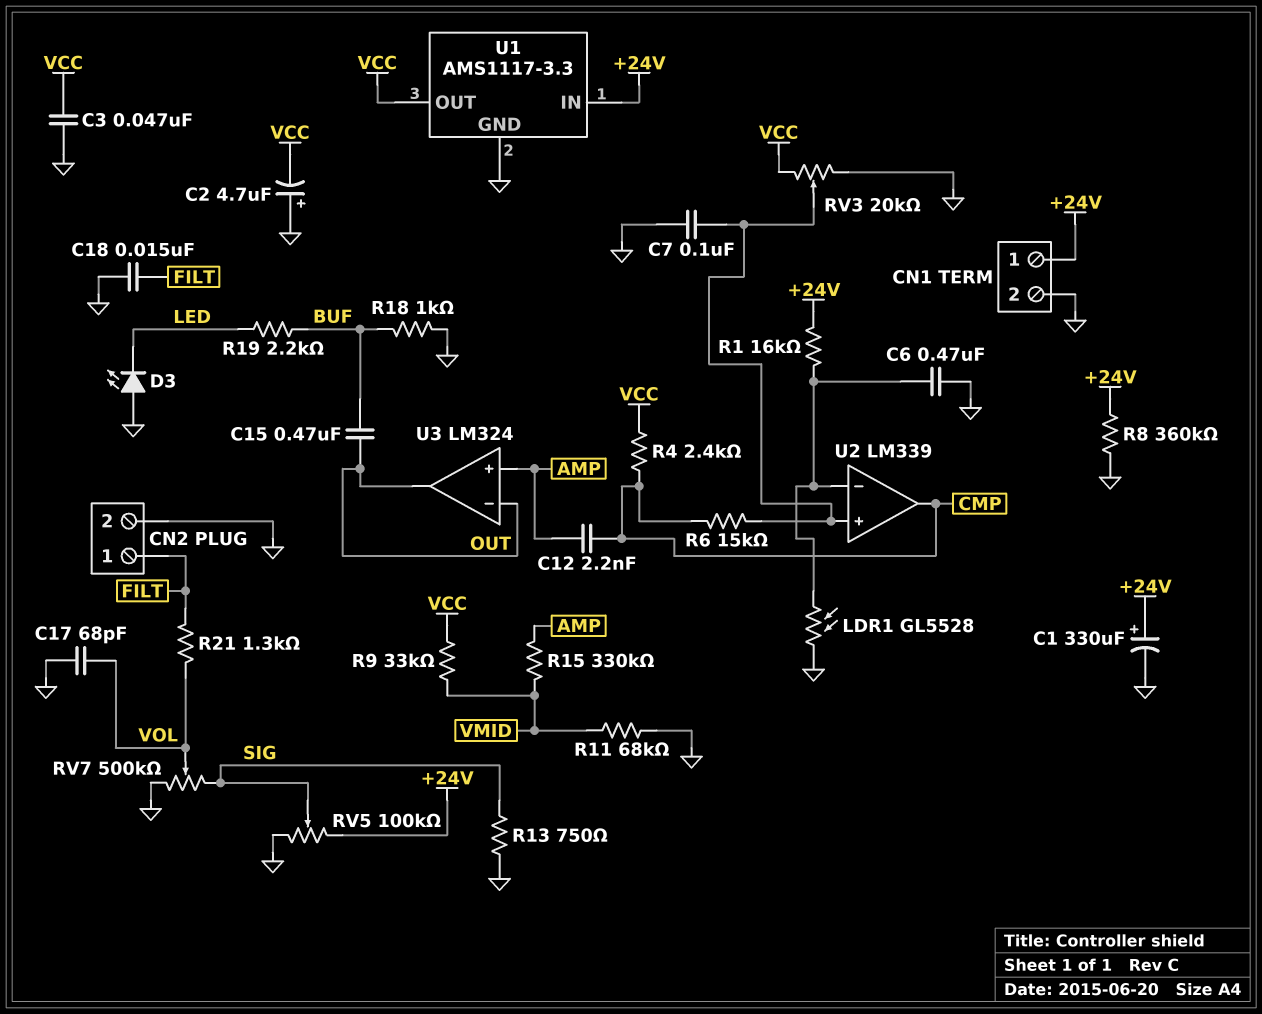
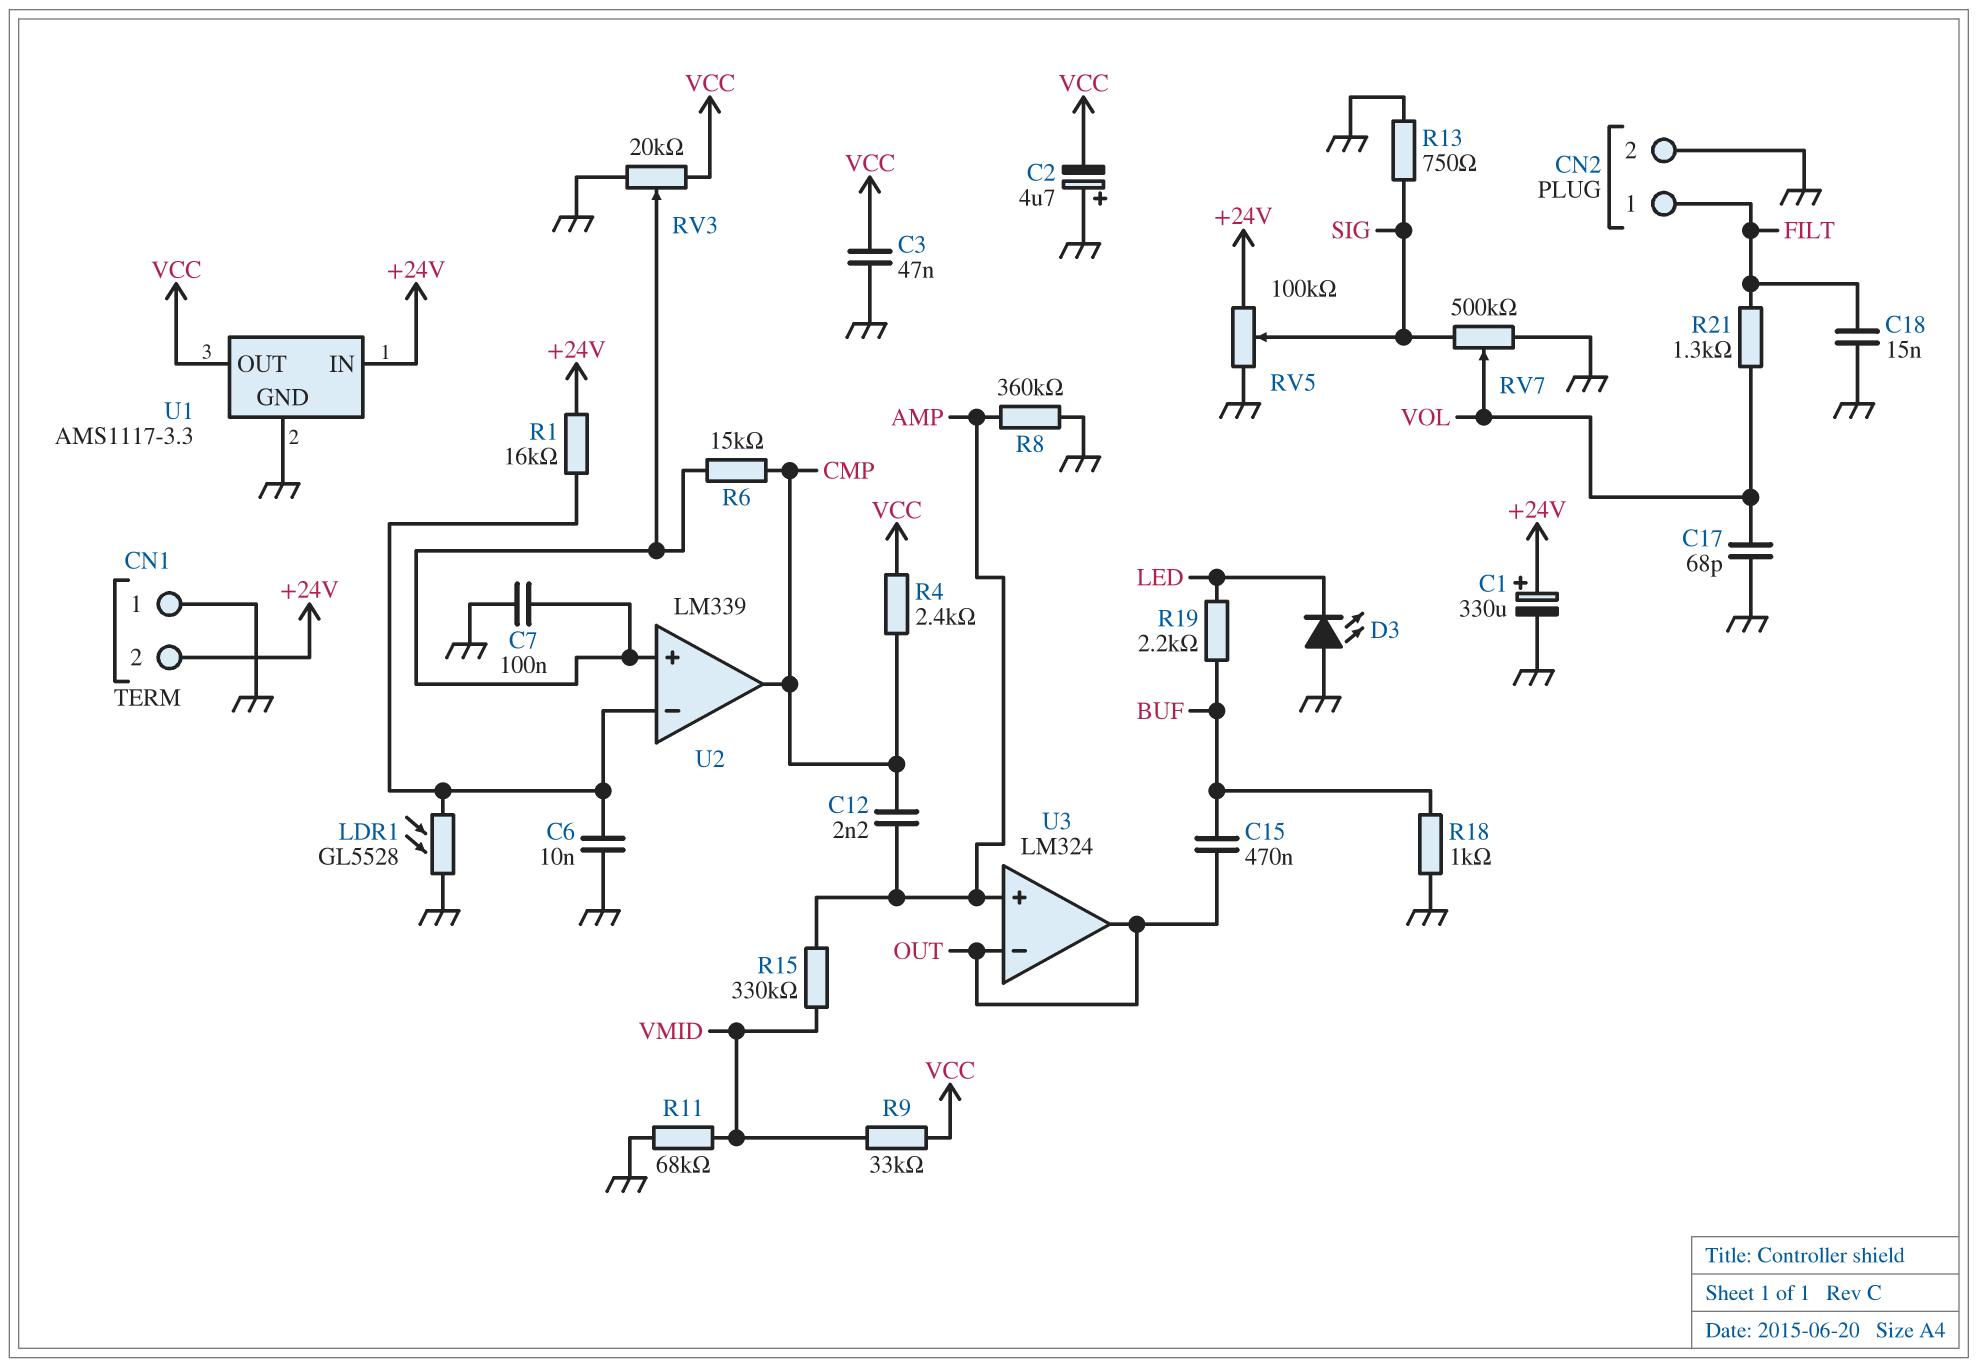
C6: 470nF (GND, U2/in-) -> 10nF (GND, U2/in-)
CN1 pin 1: +24V -> GND
CN1 pin 2: GND -> +24V
R8: 360k (+24V, GND) -> 360k (AMP, GND)

